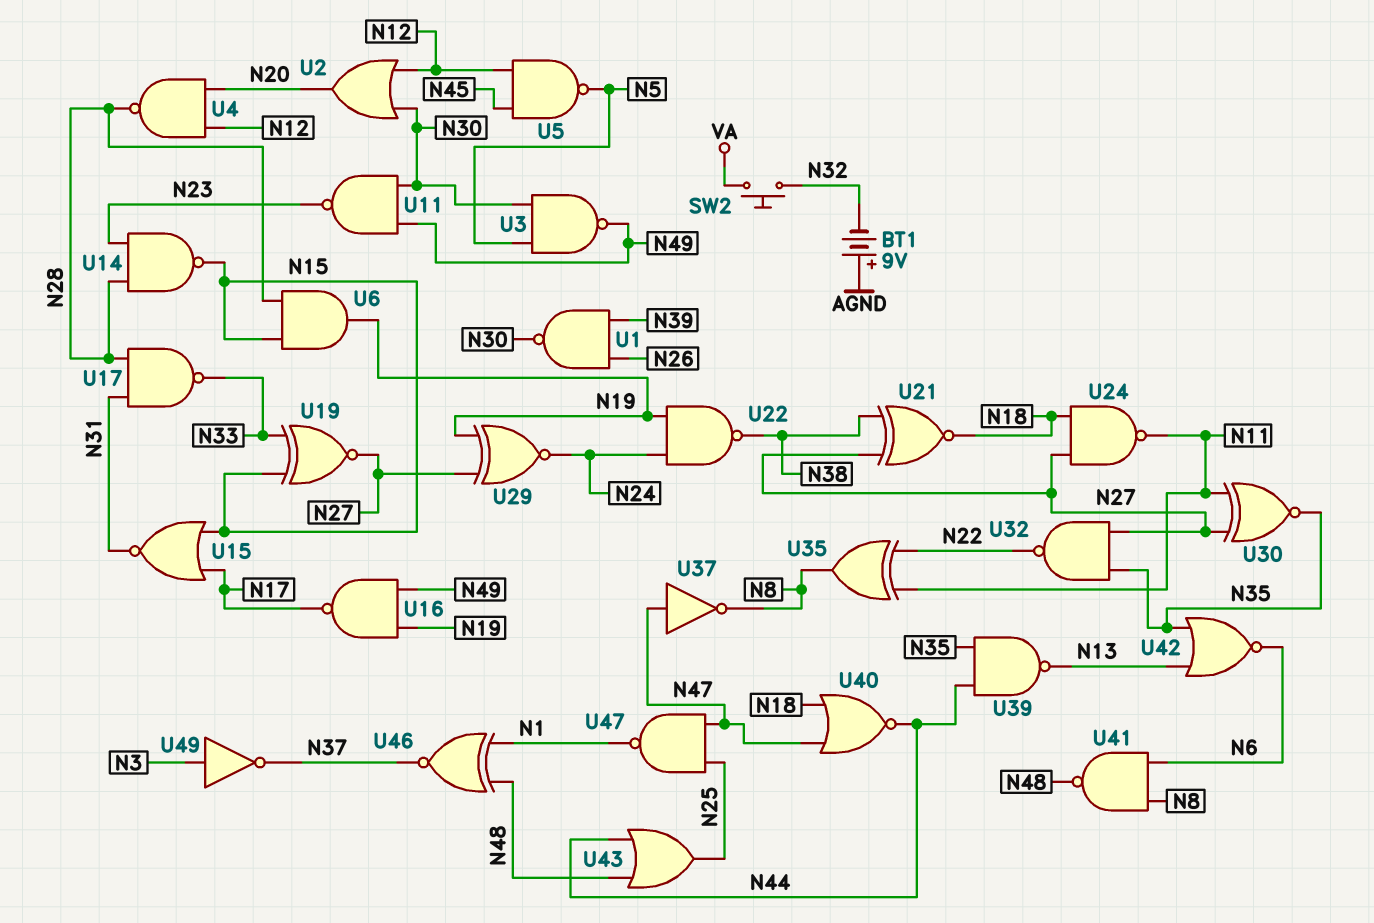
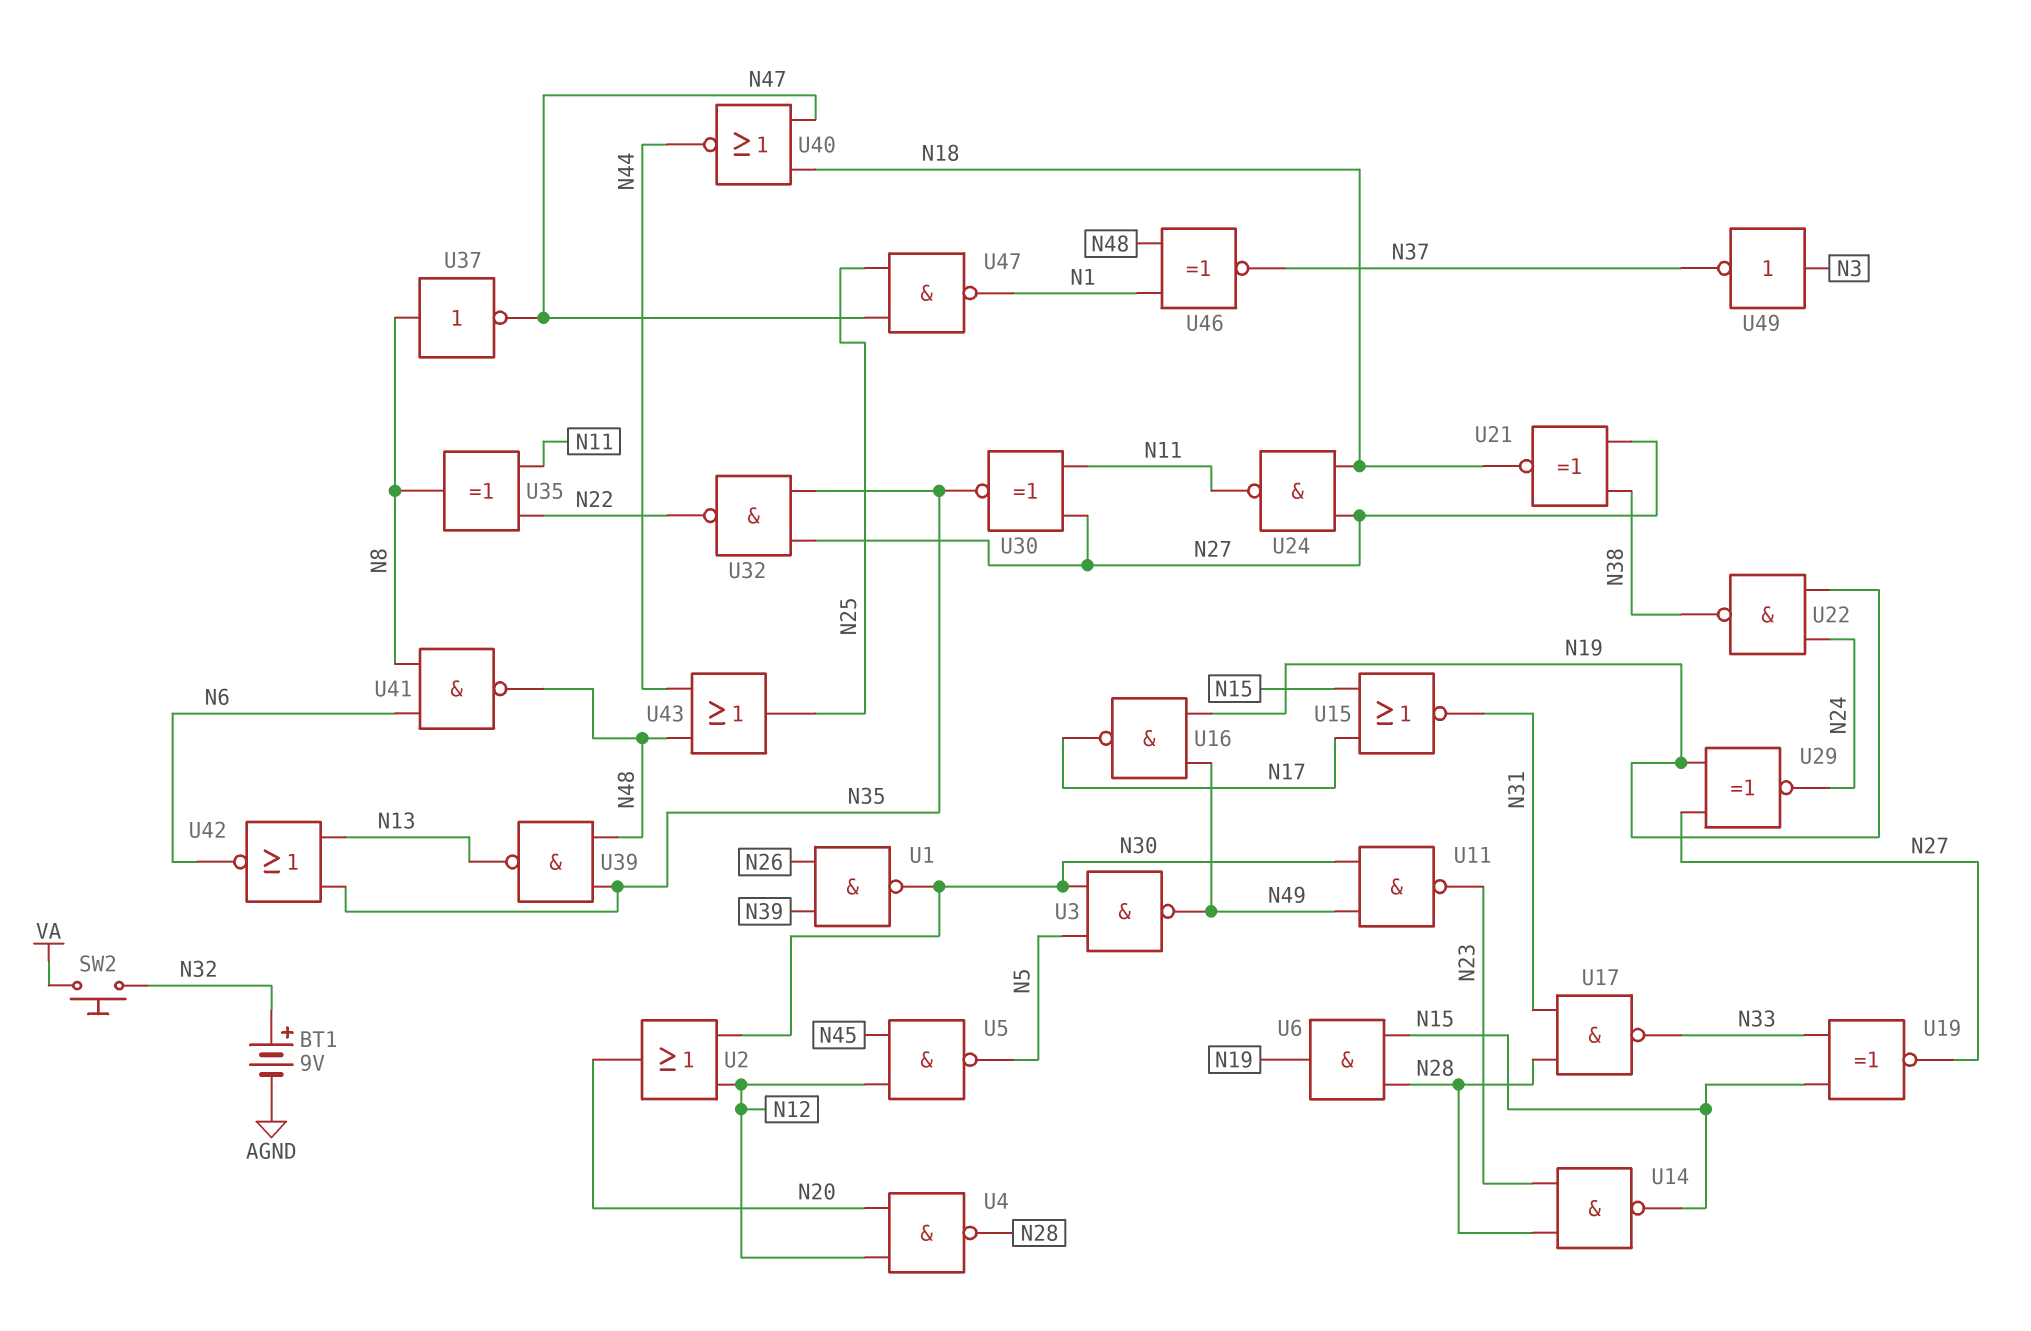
BT1: 9V (plus AGND, minus N32) -> 9V (plus N32, minus AGND)
U37: NOT (in N47, out N8) -> NOT (in N8, out N47)
U39: NAND (in N35, in N44, out N13) -> NAND (in N35, in N48, out N13)

